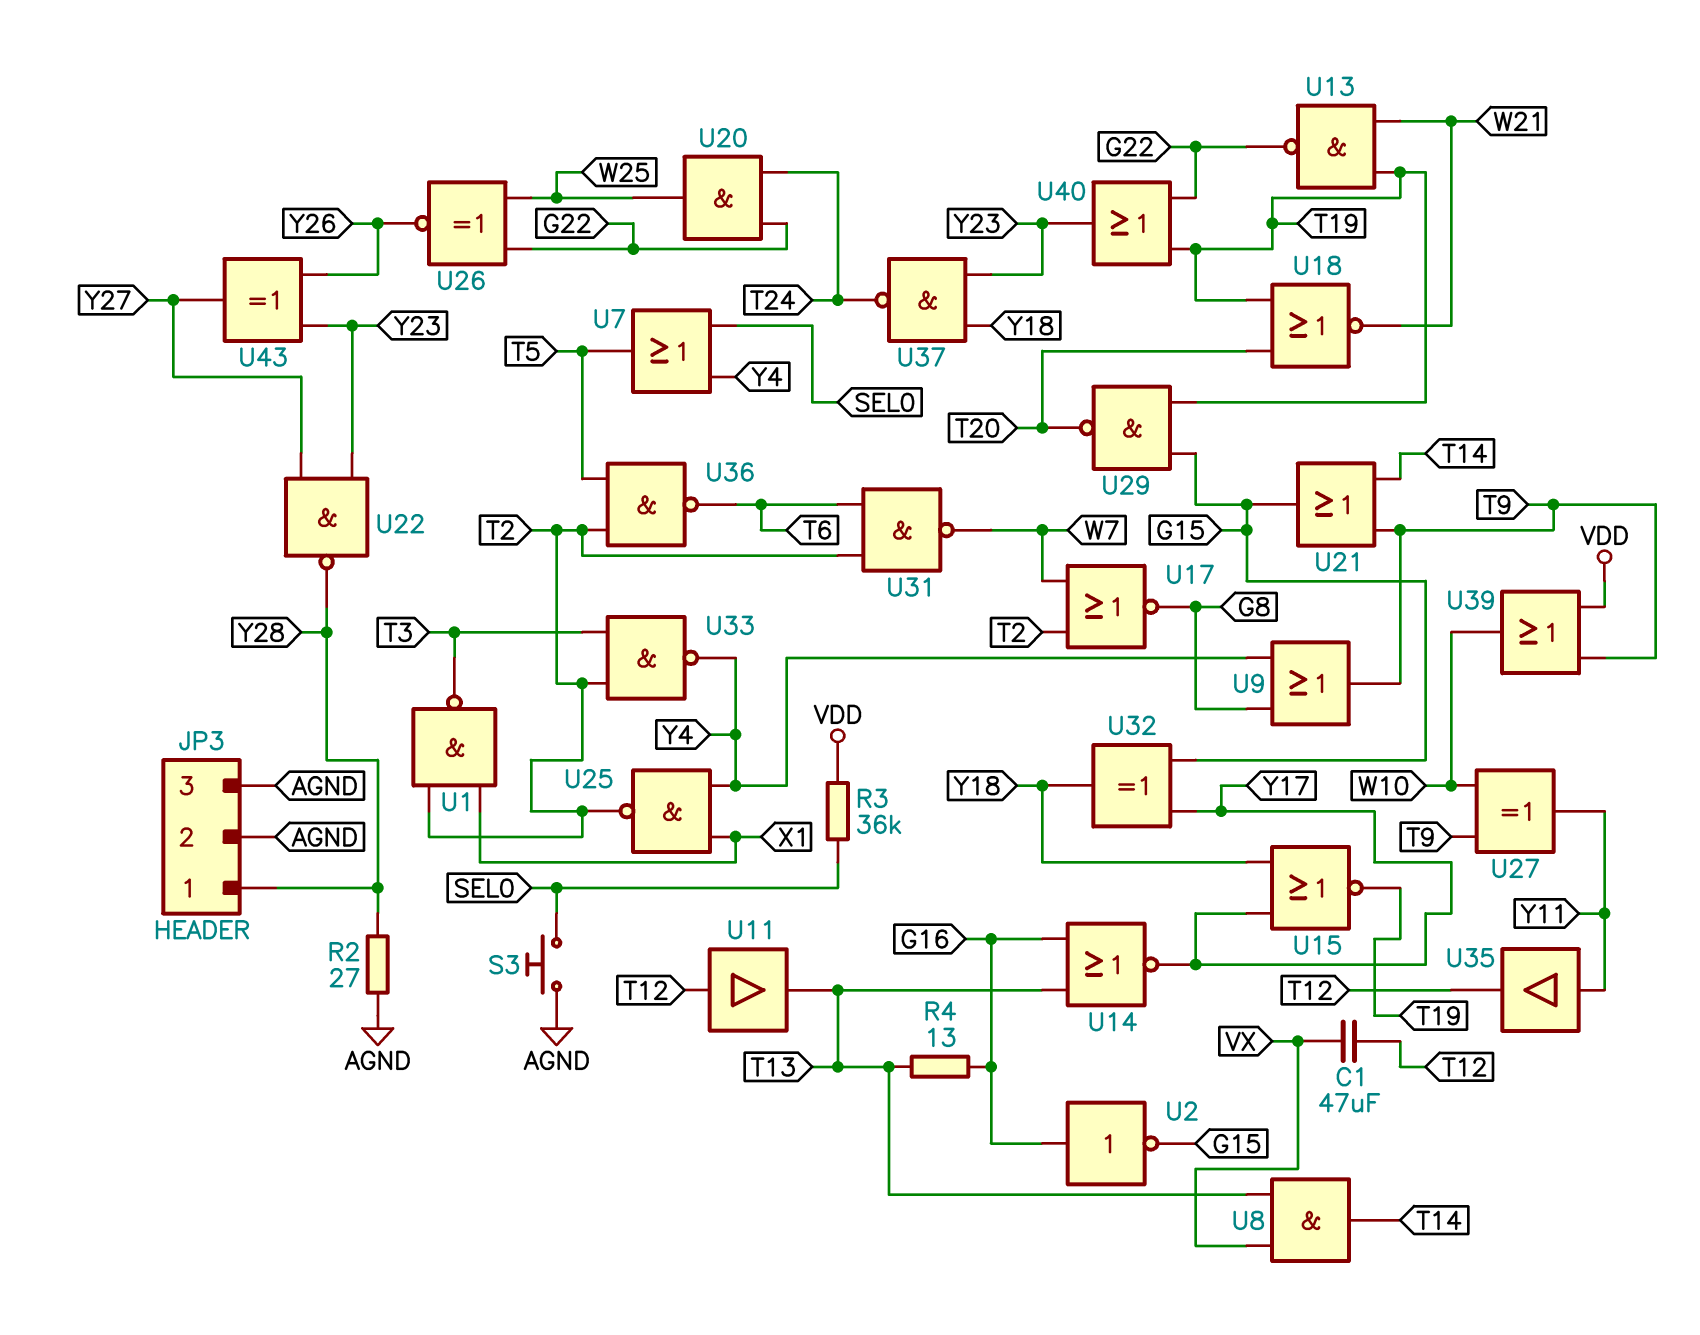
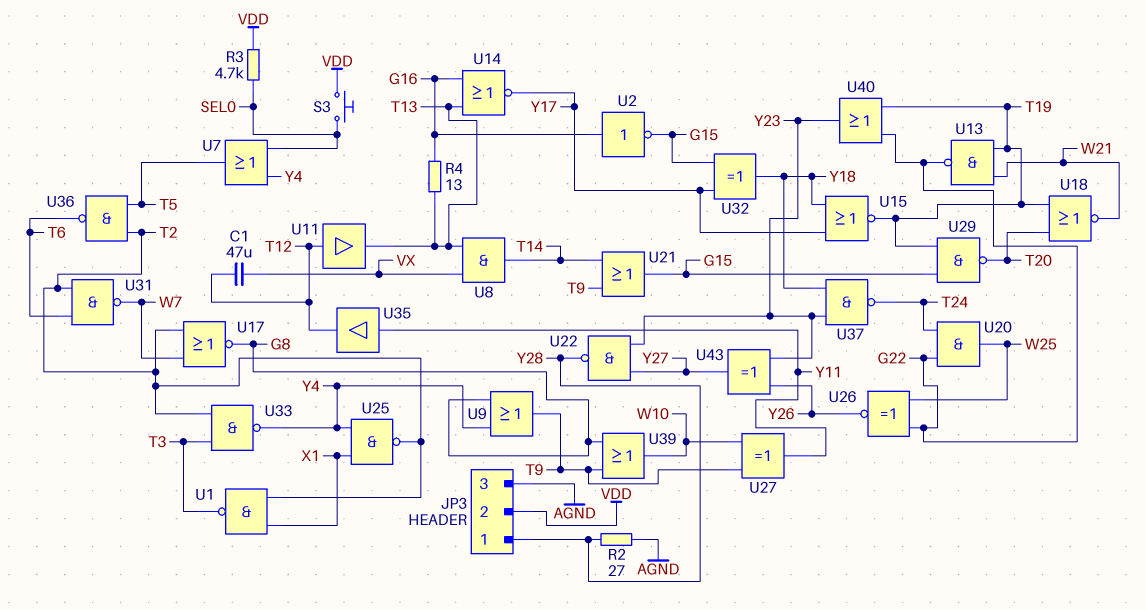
JP3 pin 2: AGND -> VDD
R3: 36k (SEL0, VDD) -> 4.7k (SEL0, VDD)
S3: button (AGND, SEL0) -> button (SEL0, VDD)
U39: OR (in T9, in VDD, out W10) -> OR (in G8, in T9, out W10)

